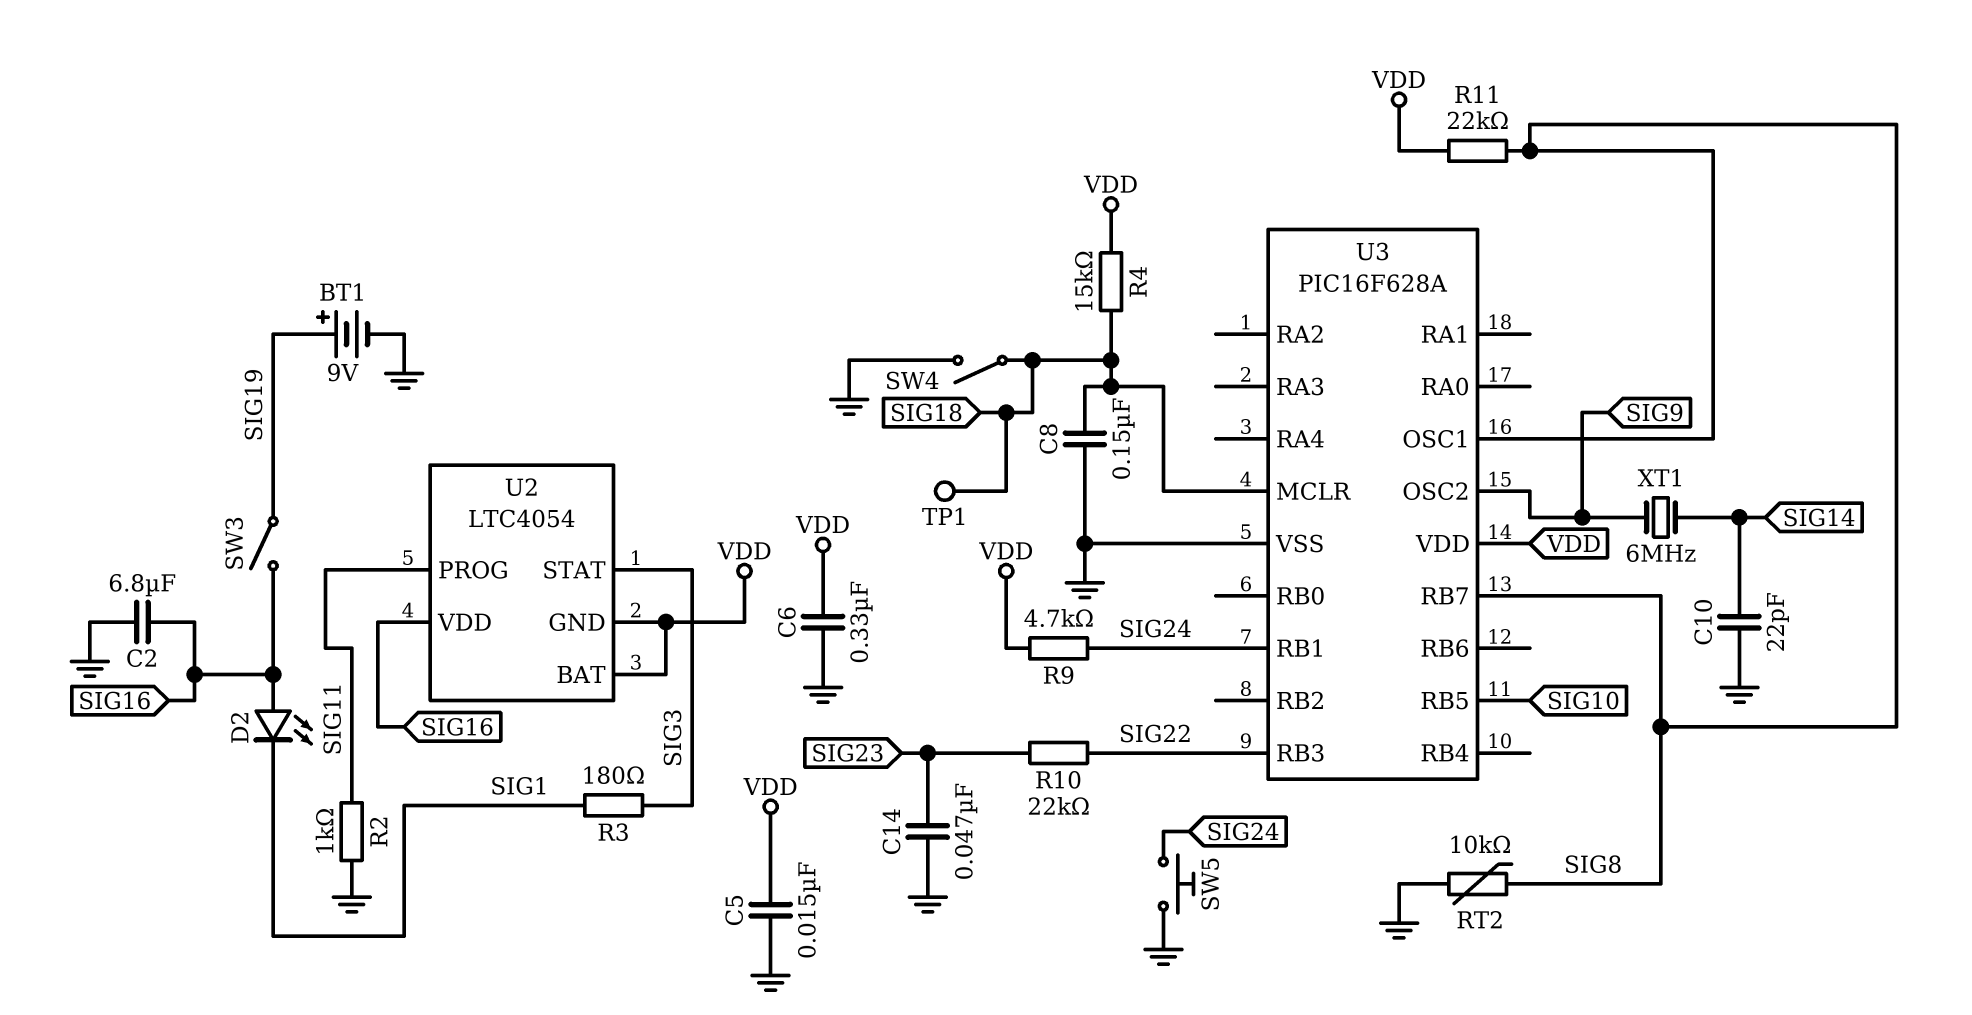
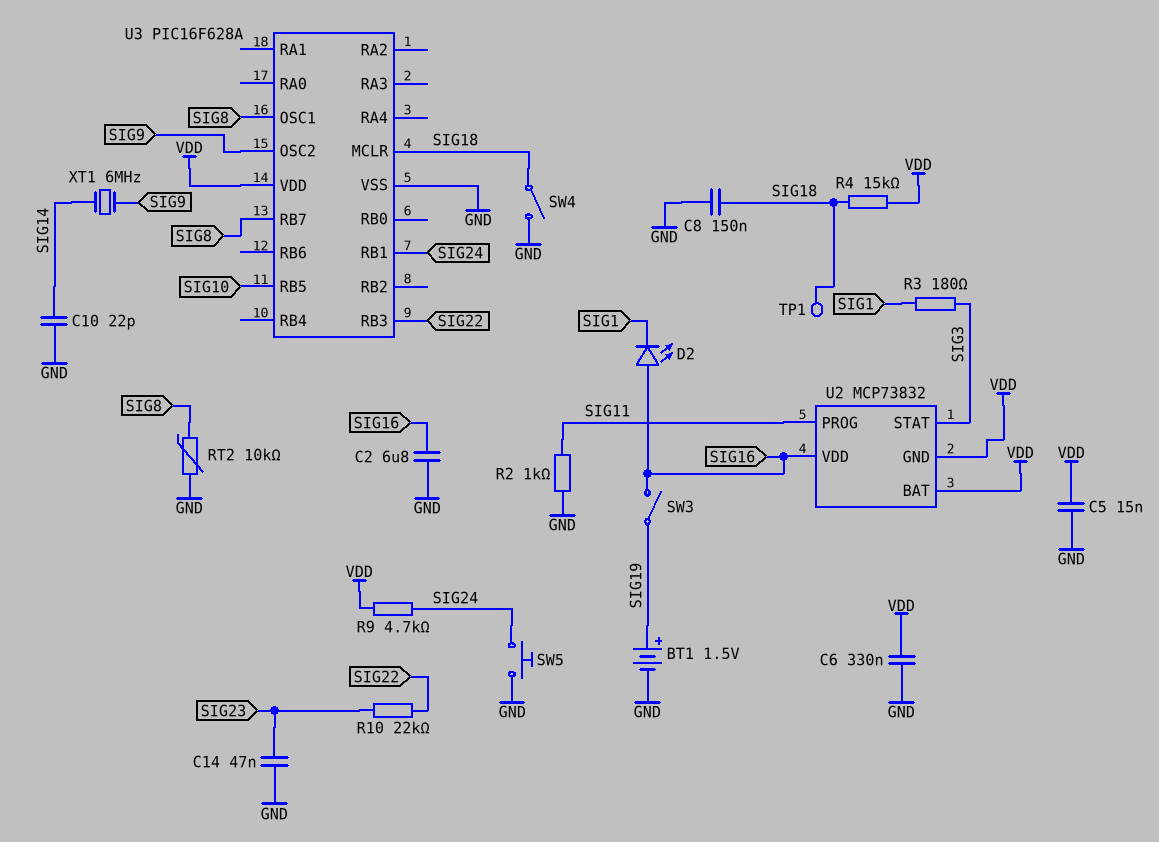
BT1: 9V (plus SIG19, minus GND) -> 1.5V (plus SIG19, minus GND)
R11: 22k (SIG8, VDD) -> none
U2: LTC4054 -> MCP73832

